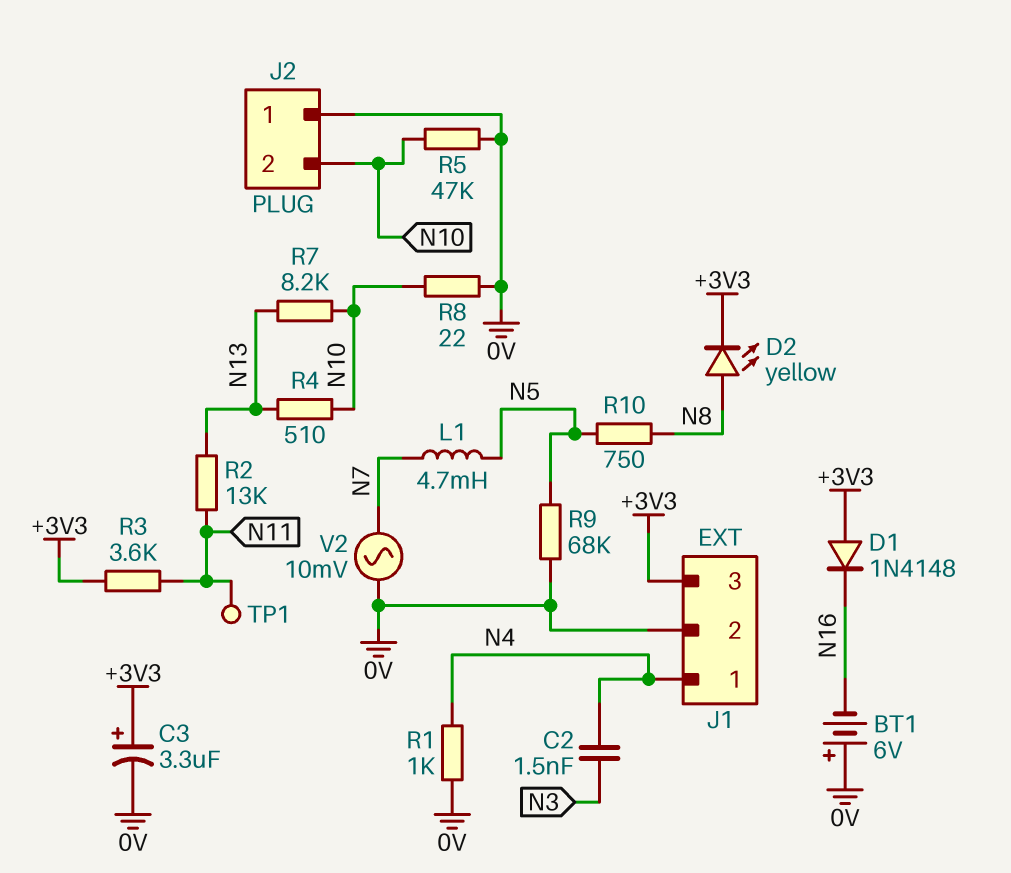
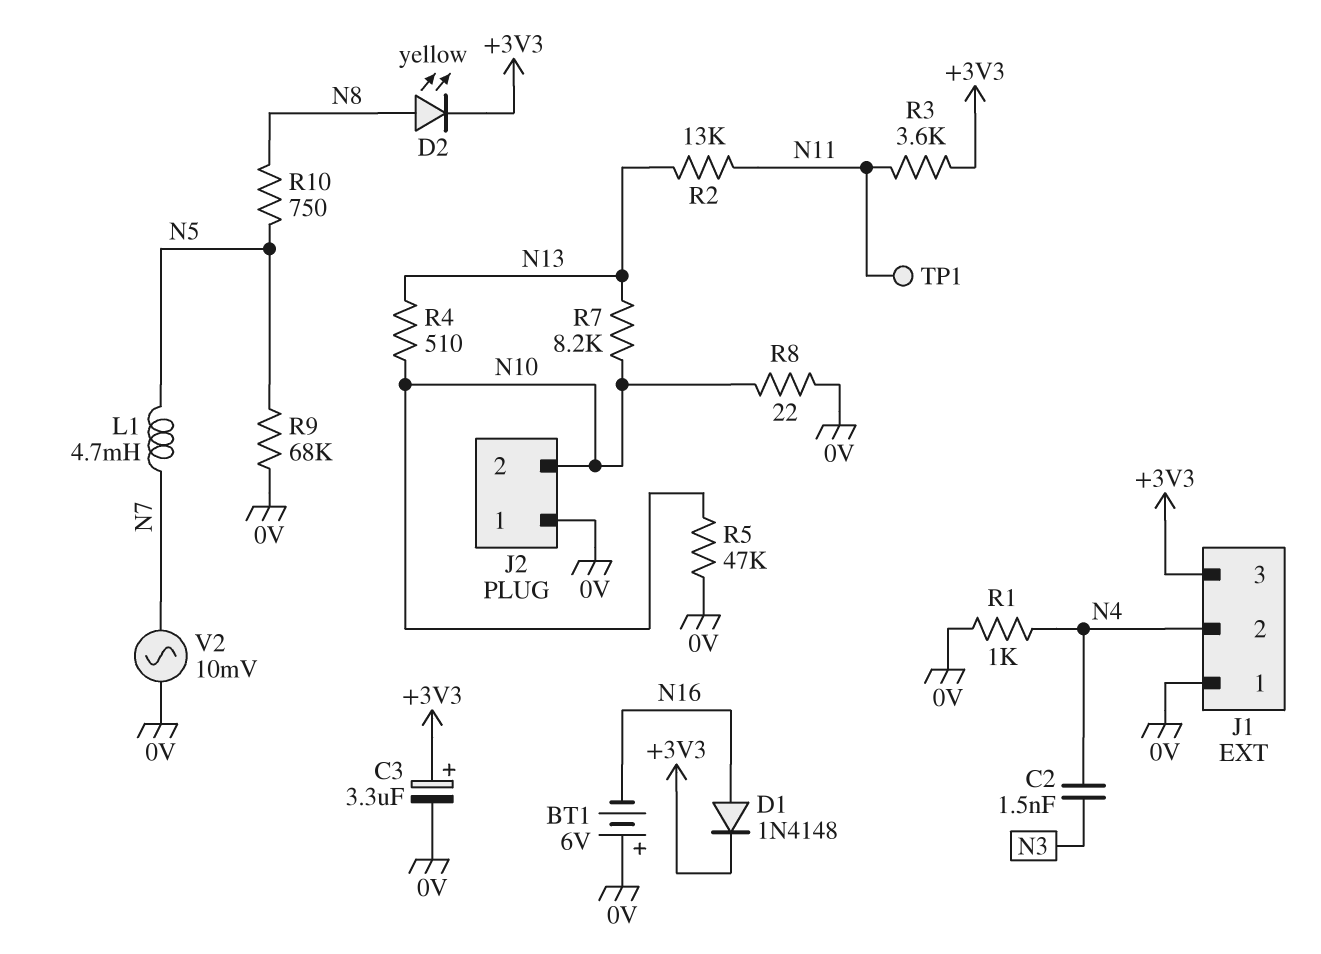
D1: diode 1N4148 (A +3V3, K N16) -> diode 1N4148 (A N16, K +3V3)
J1 pin 1: N4 -> 0V
J1 pin 2: 0V -> N4

